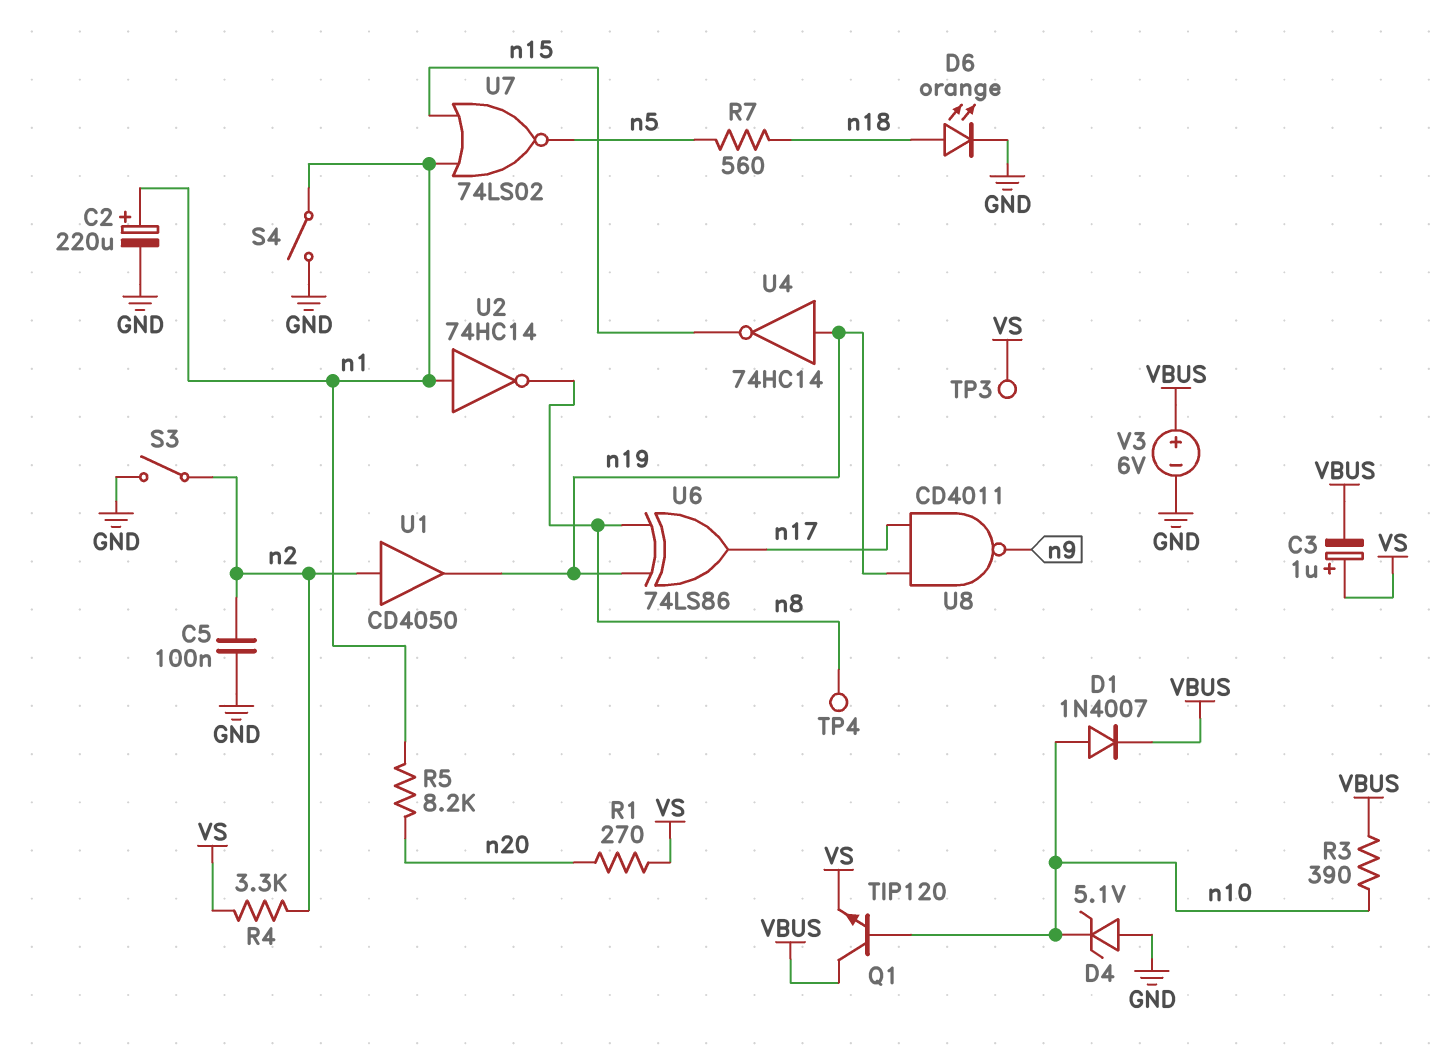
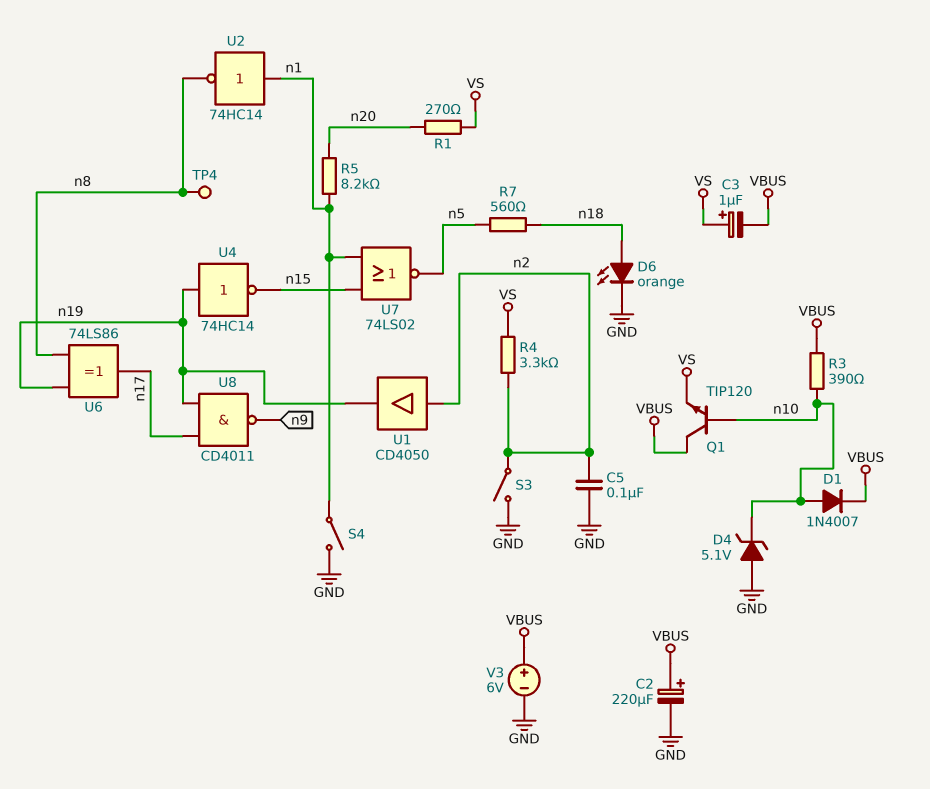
C2: 220uF (plus n1, minus GND) -> 220uF (plus VBUS, minus GND)
TP3: test point (VS) -> none

